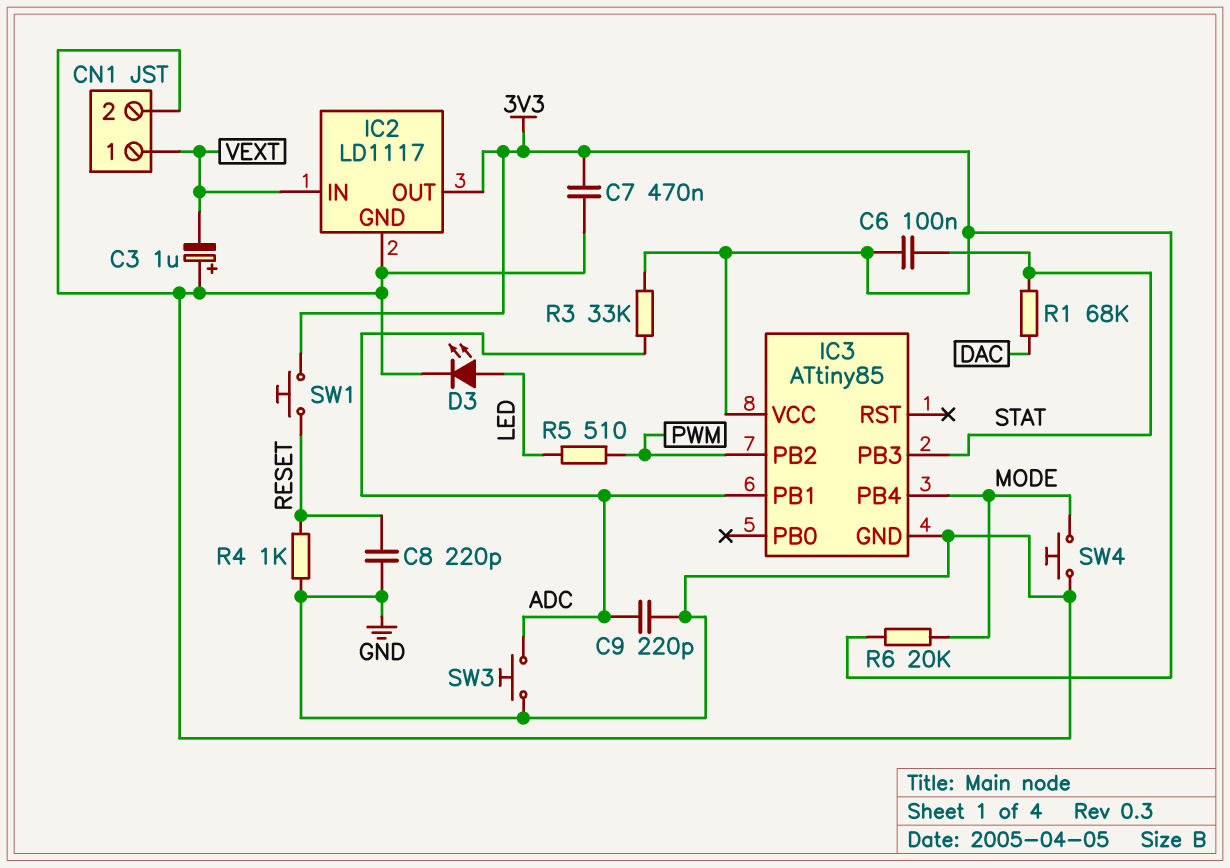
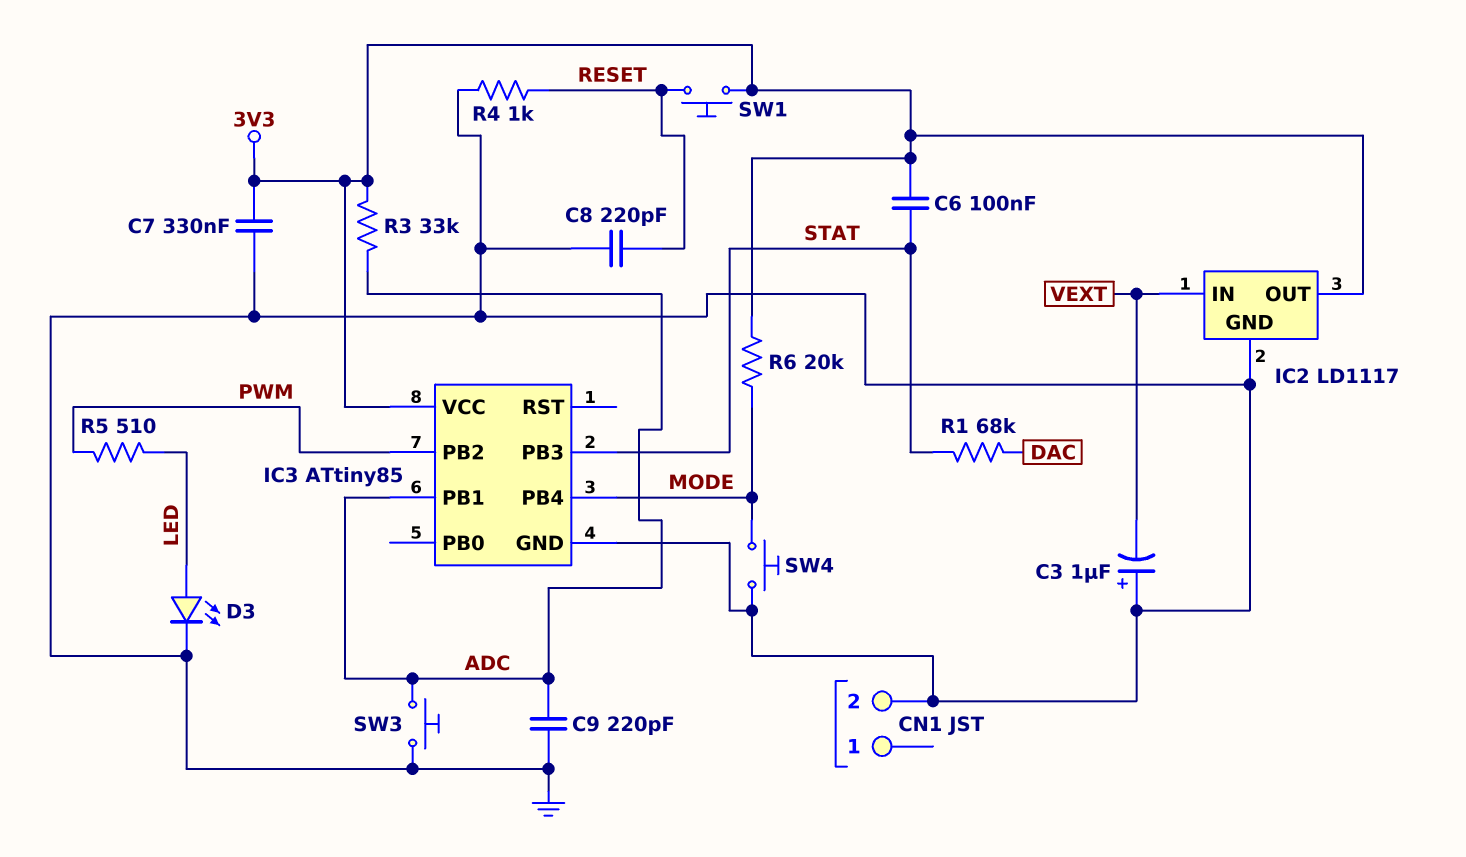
C7: 470nF (3V3, GND) -> 330nF (3V3, GND)
CN1 pin 1: VEXT -> none

